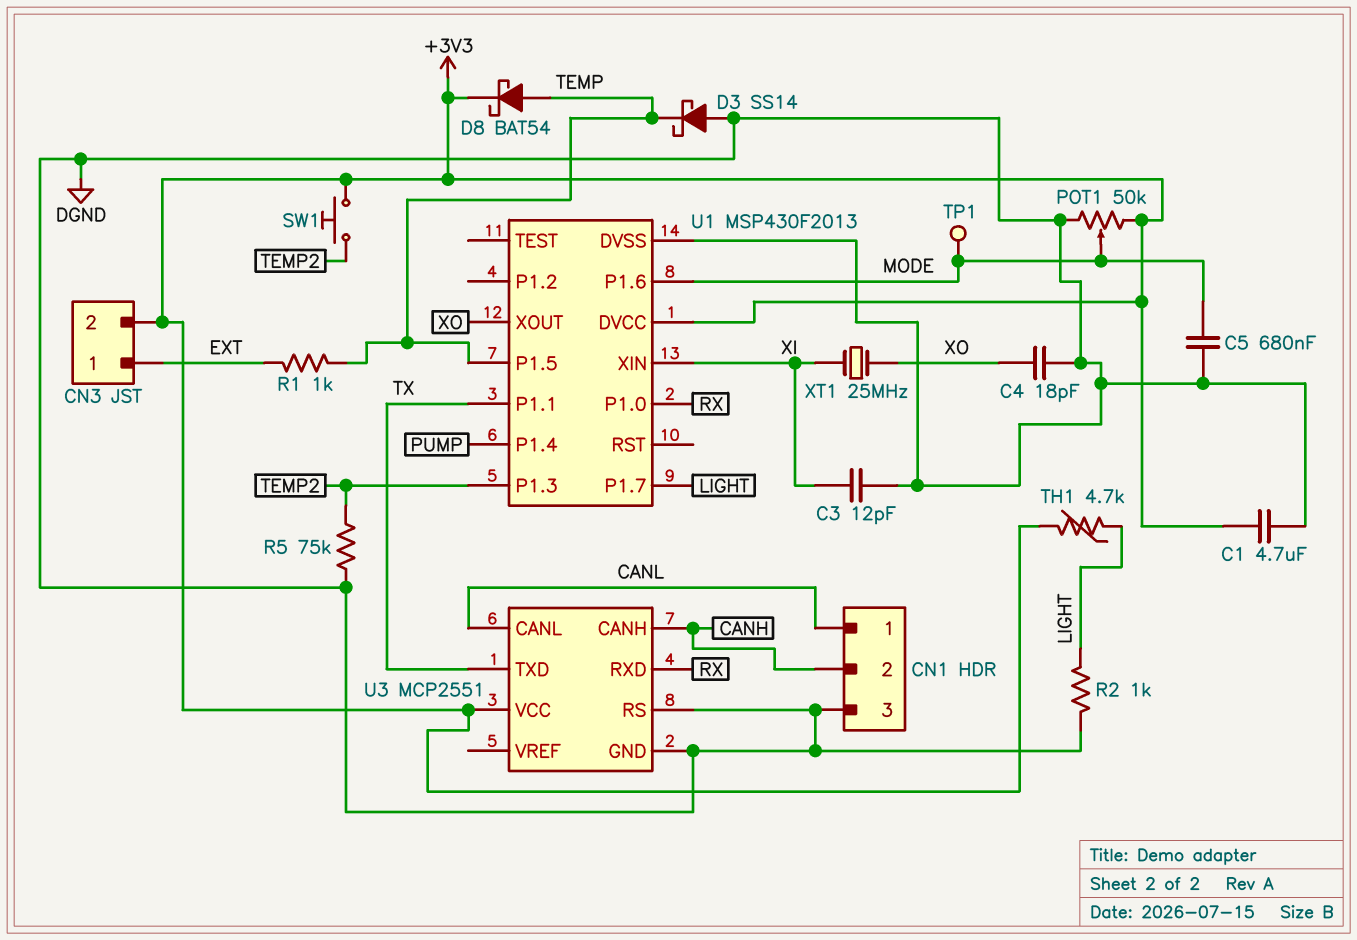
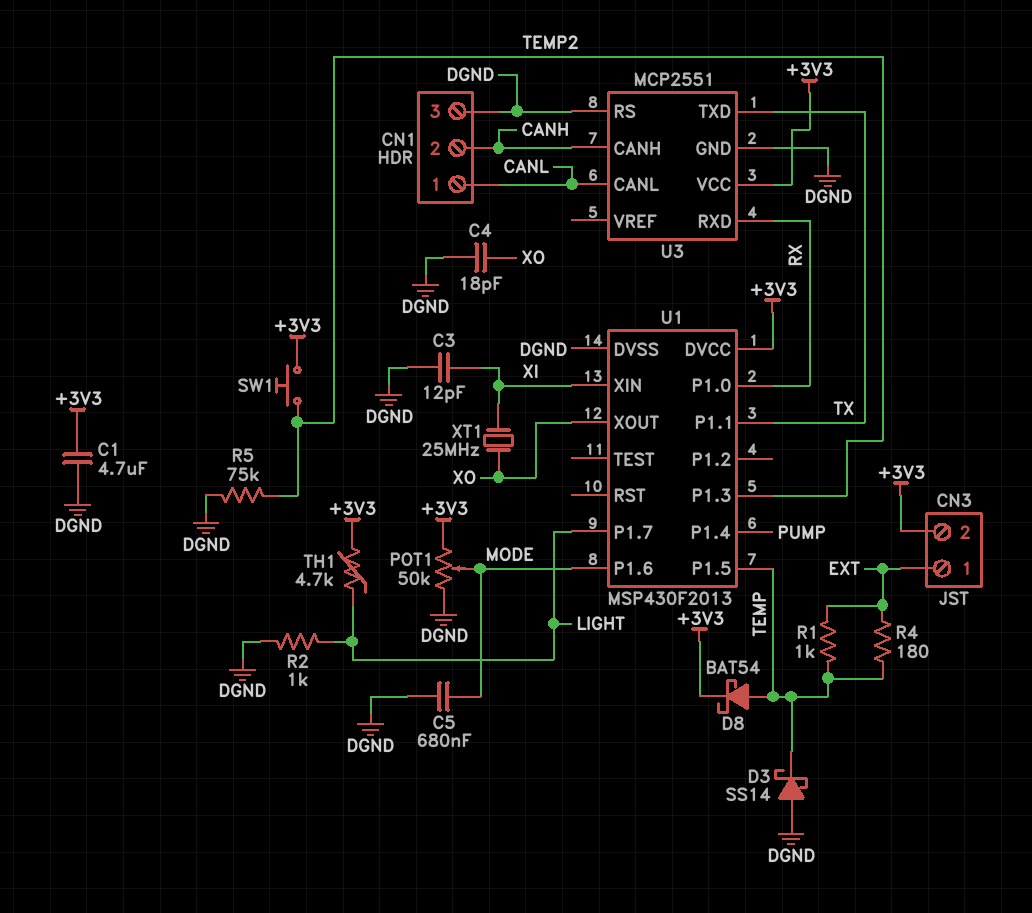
R4: none -> 180 (EXT, TEMP)
TP1: test point (MODE) -> none

